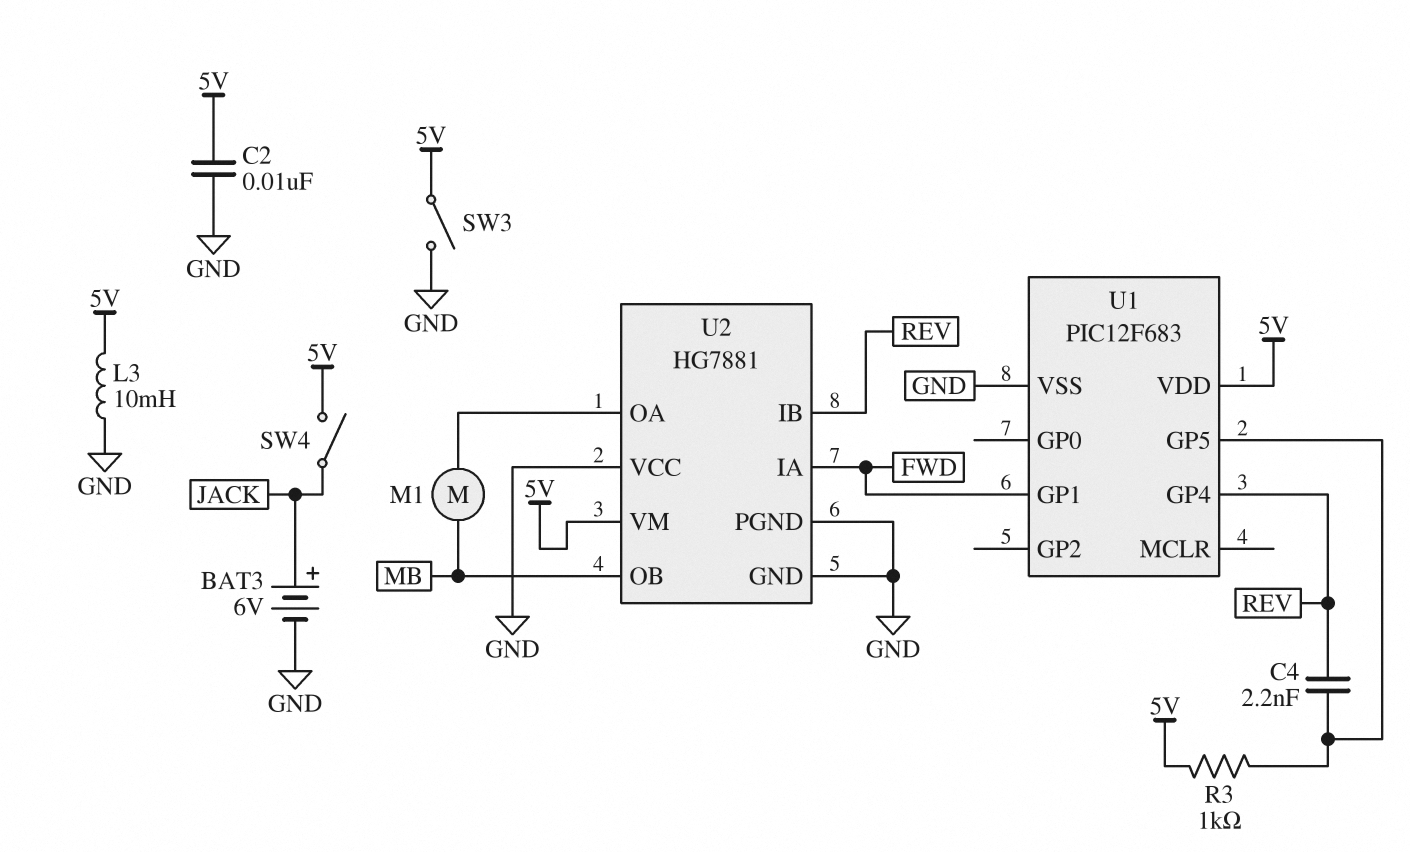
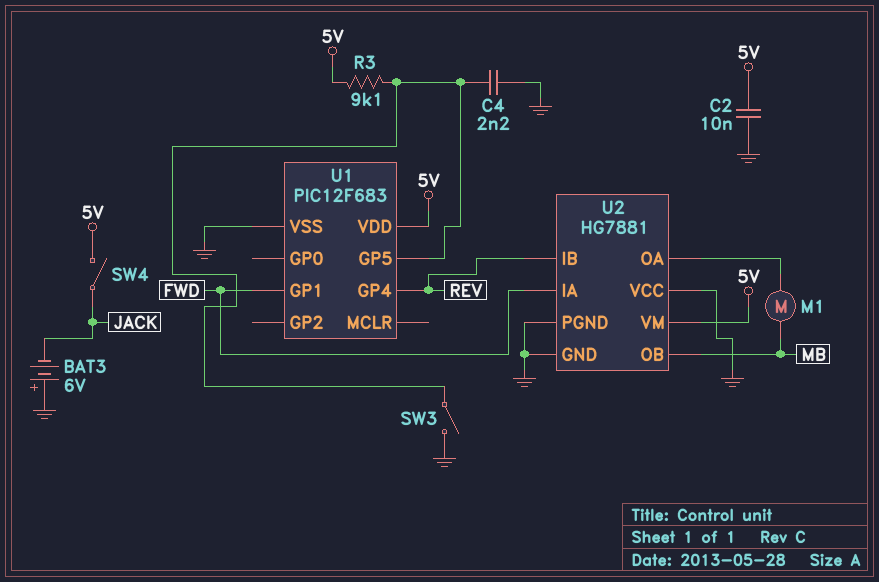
BAT3: 6V (plus JACK, minus GND) -> 6V (plus GND, minus JACK)
C4: 2.2nF (REV, U1/GP5) -> 2.2nF (GND, U1/GP5)
L3: 10mH (5V, GND) -> none
R3: 1k (5V, U1/GP5) -> 9.1k (5V, U1/GP5)
SW3: switch (5V, GND) -> switch (GND, U1/GP5)

